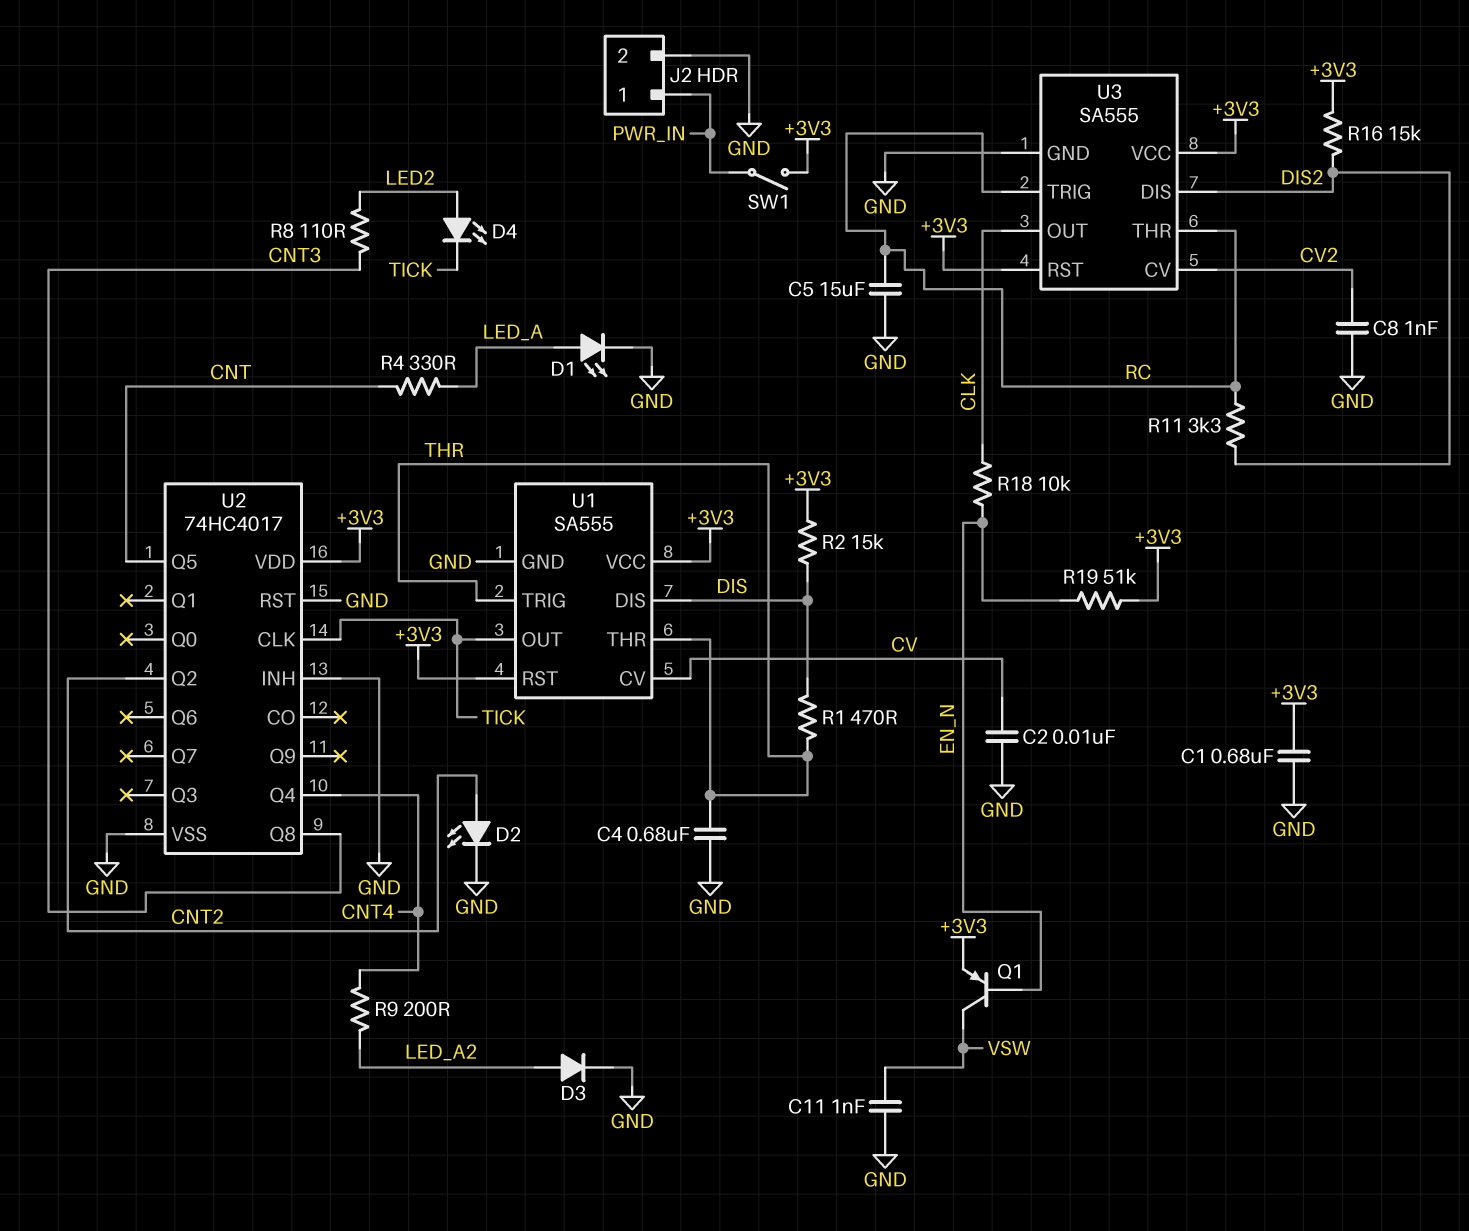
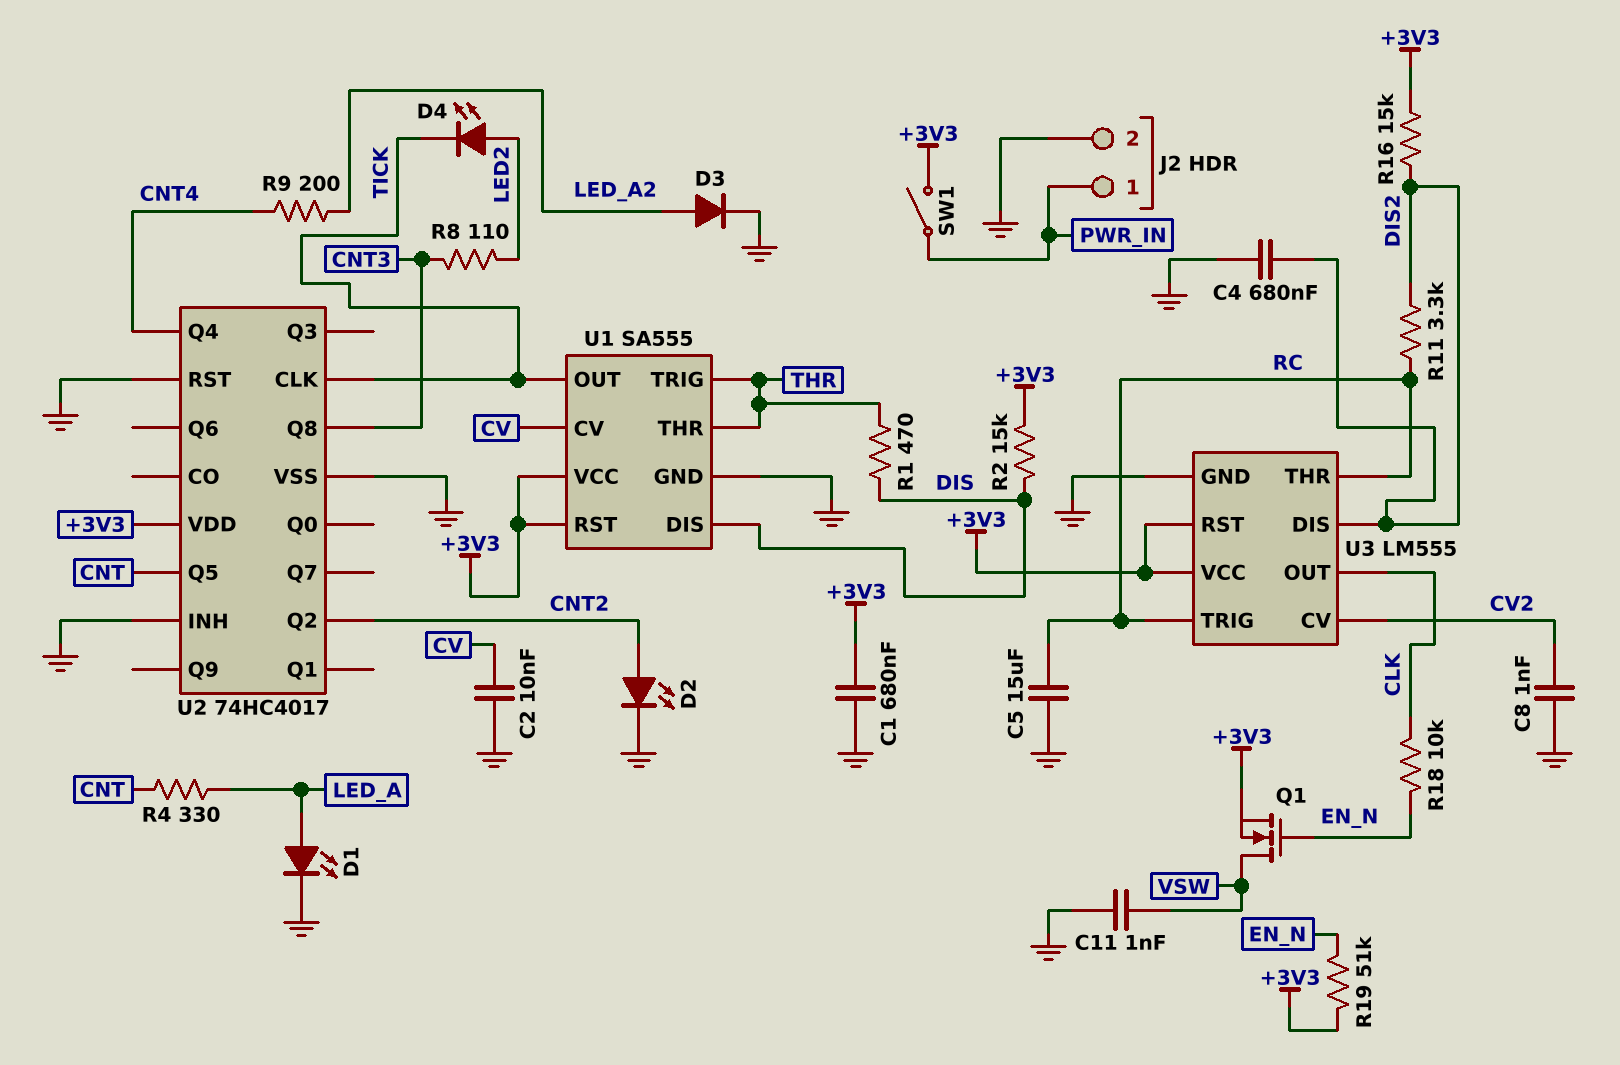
C4: 680nF (GND, THR) -> 680nF (DIS2, GND)
Q1: PNP (B EN_N, C VSW, E +3V3) -> NMOS (G EN_N, D VSW, S +3V3)
U3: SA555 -> LM555

